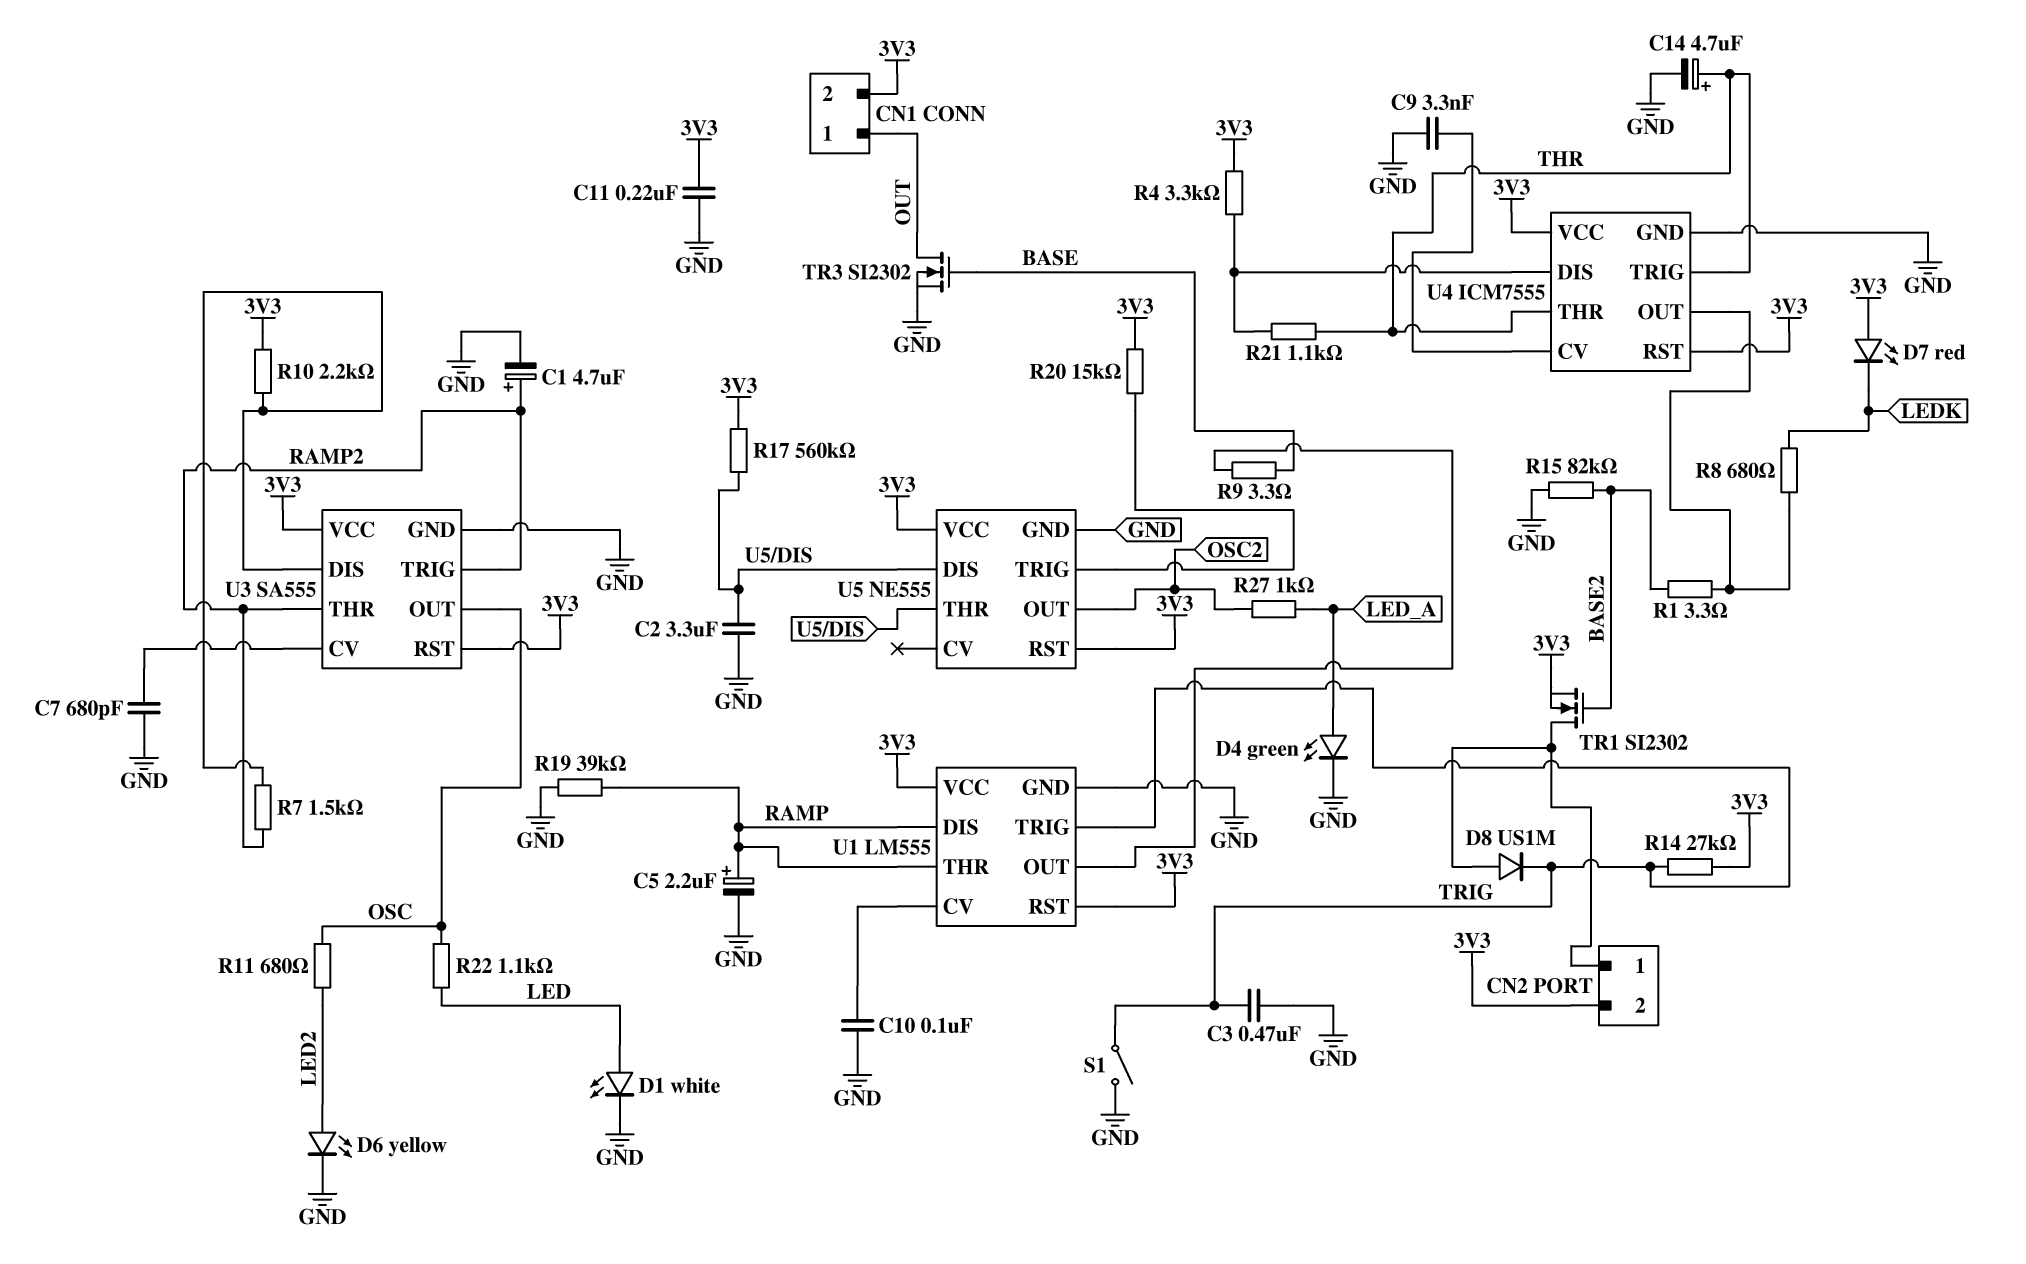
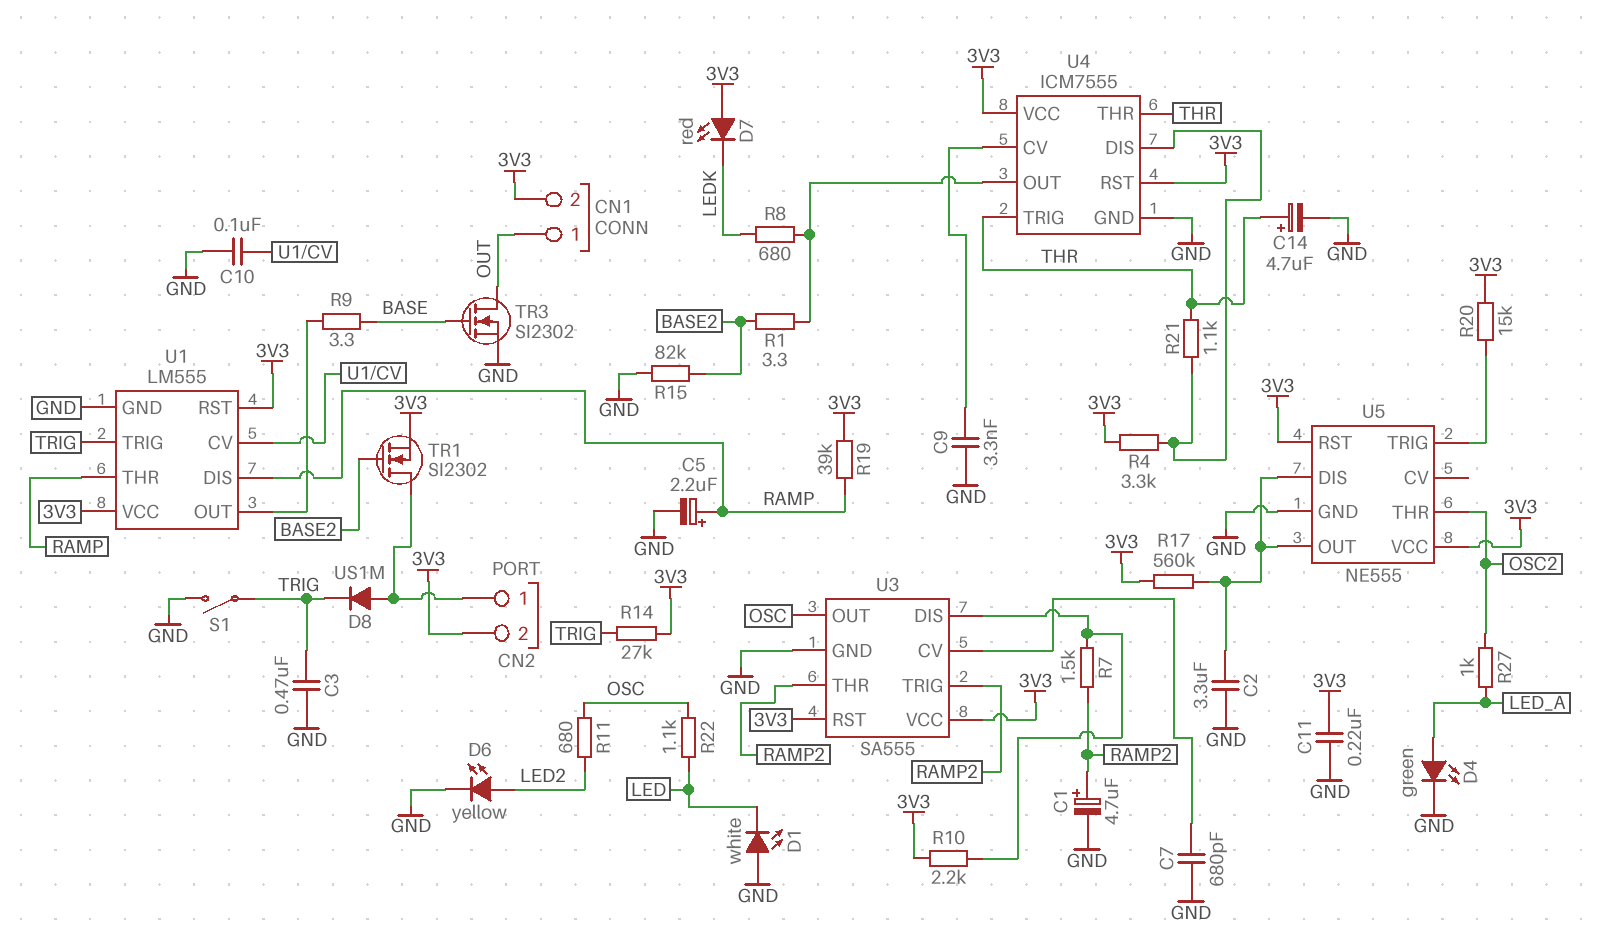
D1: LED white (A LED, K GND) -> LED white (A GND, K LED)
R19: 39k (GND, RAMP) -> 39k (3V3, RAMP)
U5 pin OUT: OSC2 -> U5/DIS
U5 pin THR: U5/DIS -> OSC2

